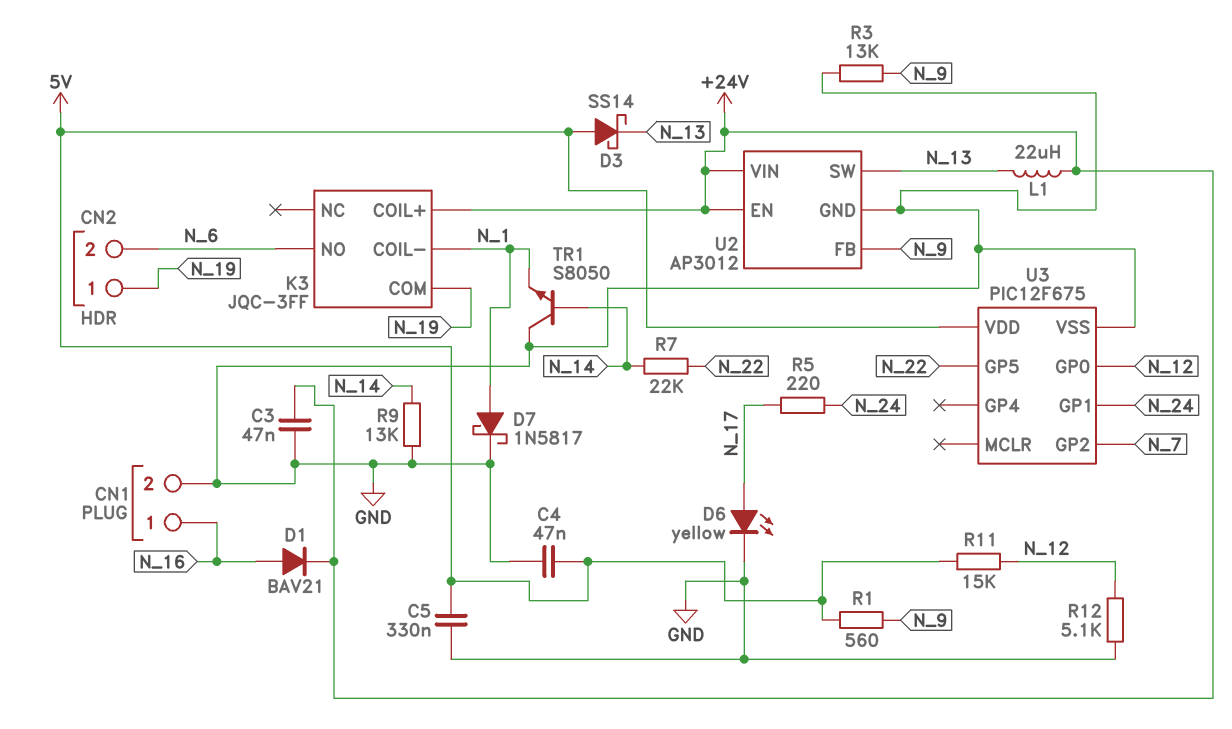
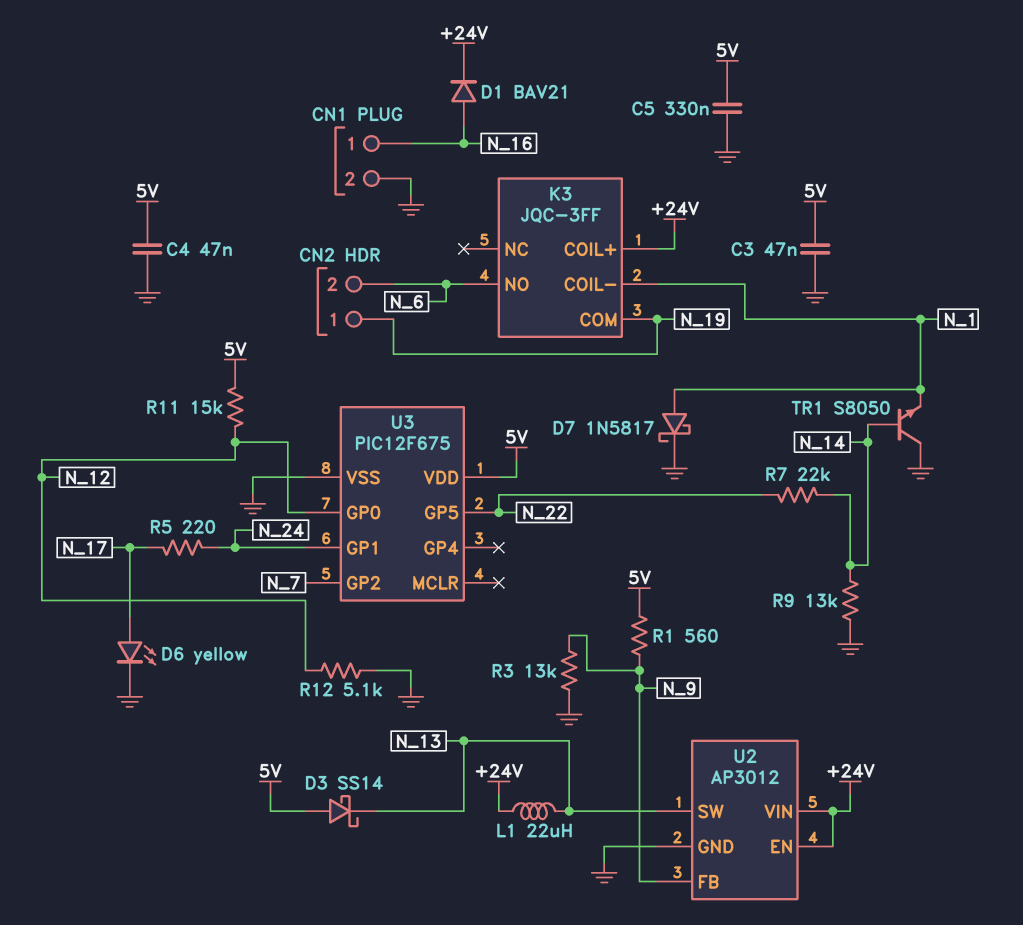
C3: 47nF (+24V, GND) -> 47nF (5V, GND)

